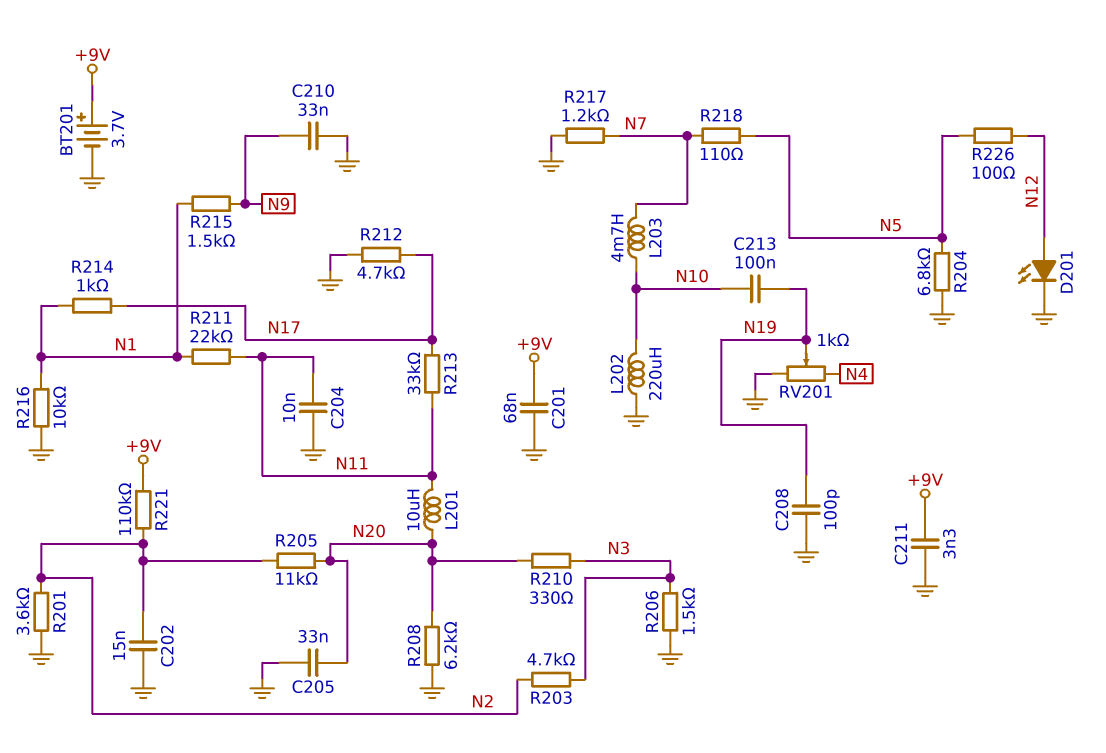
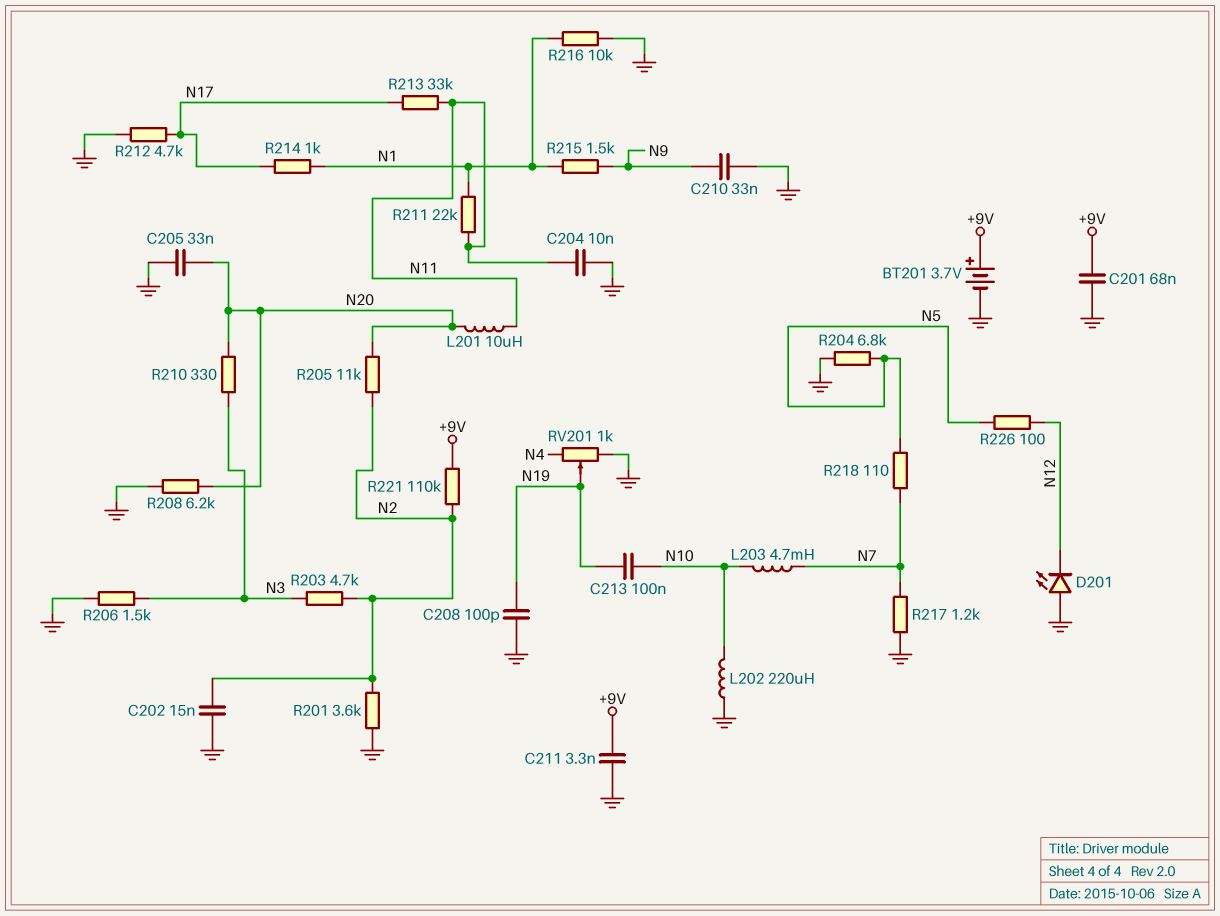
D201: LED (A N12, K GND) -> LED (A GND, K N12)

